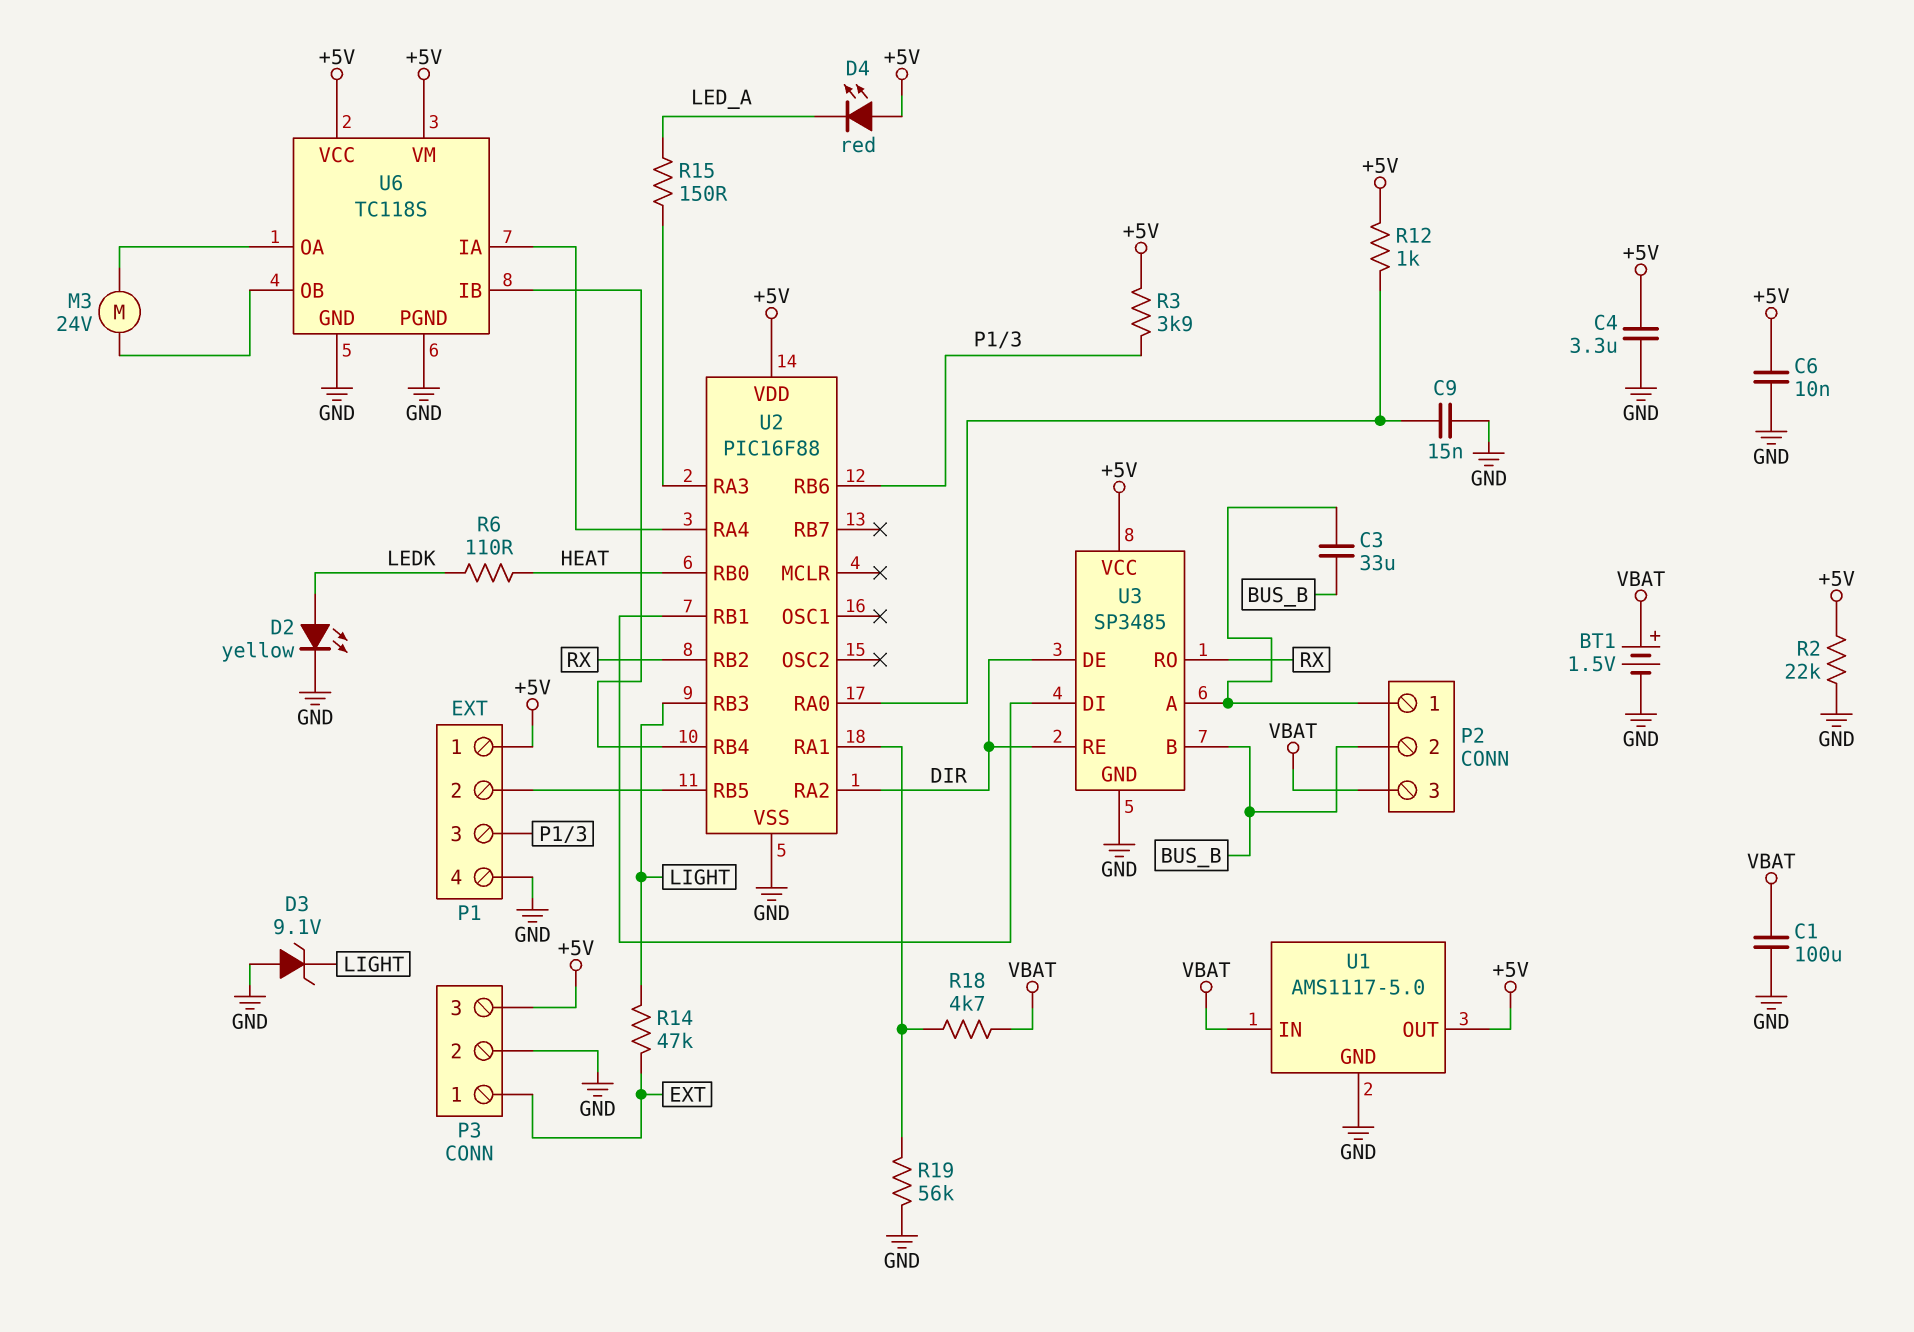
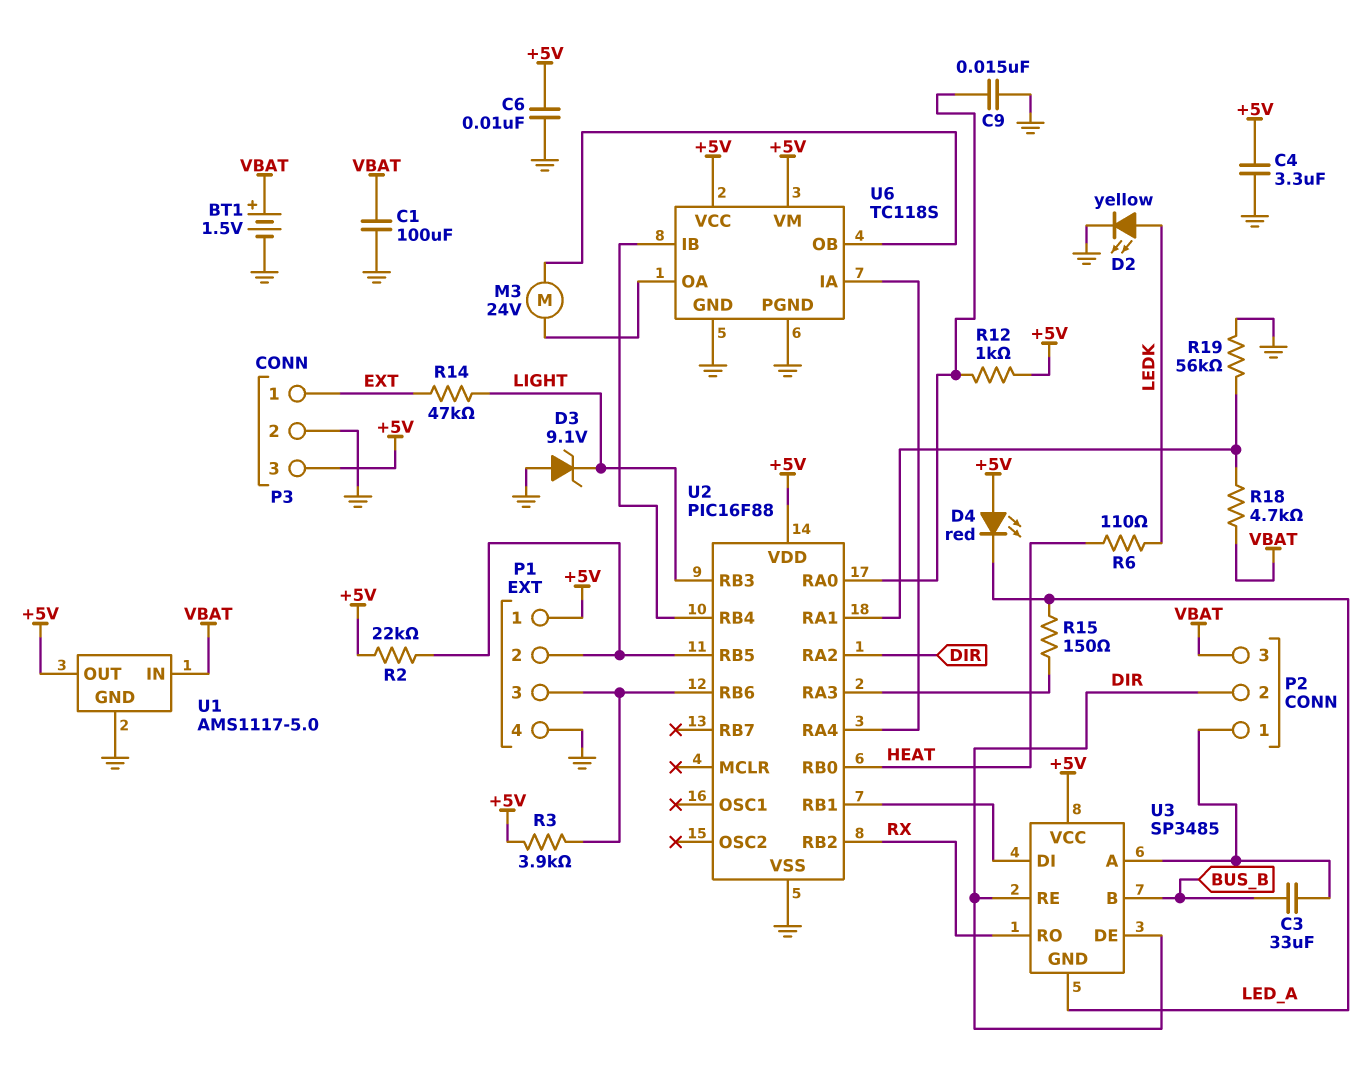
P2 pin 2: BUS_B -> DIR
R2: 22k (+5V, GND) -> 22k (+5V, P1/2)
U3 pin GND: GND -> LED_A

